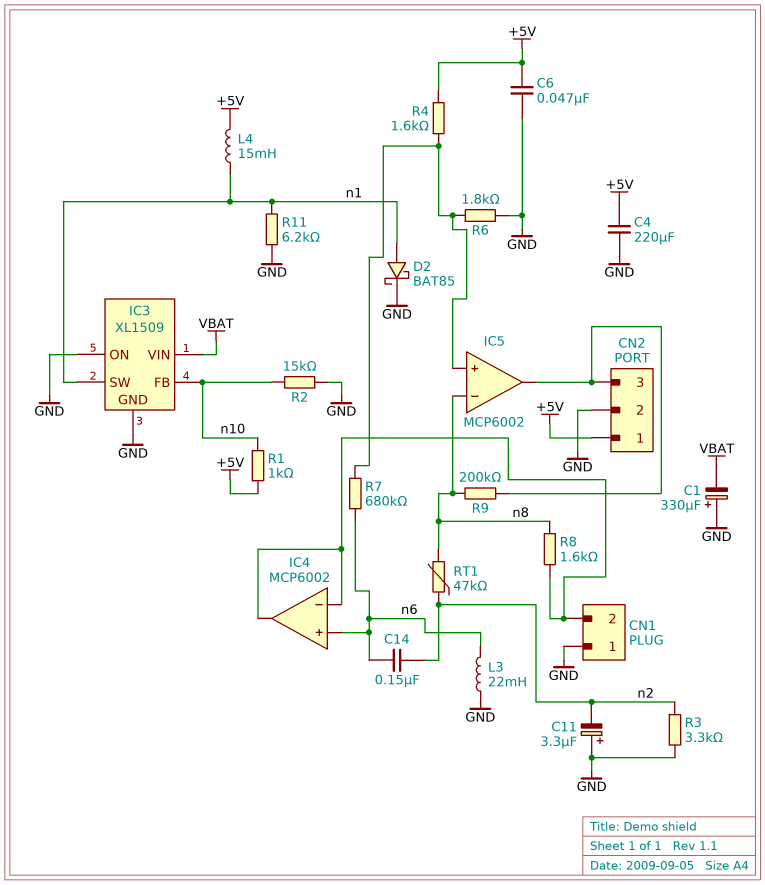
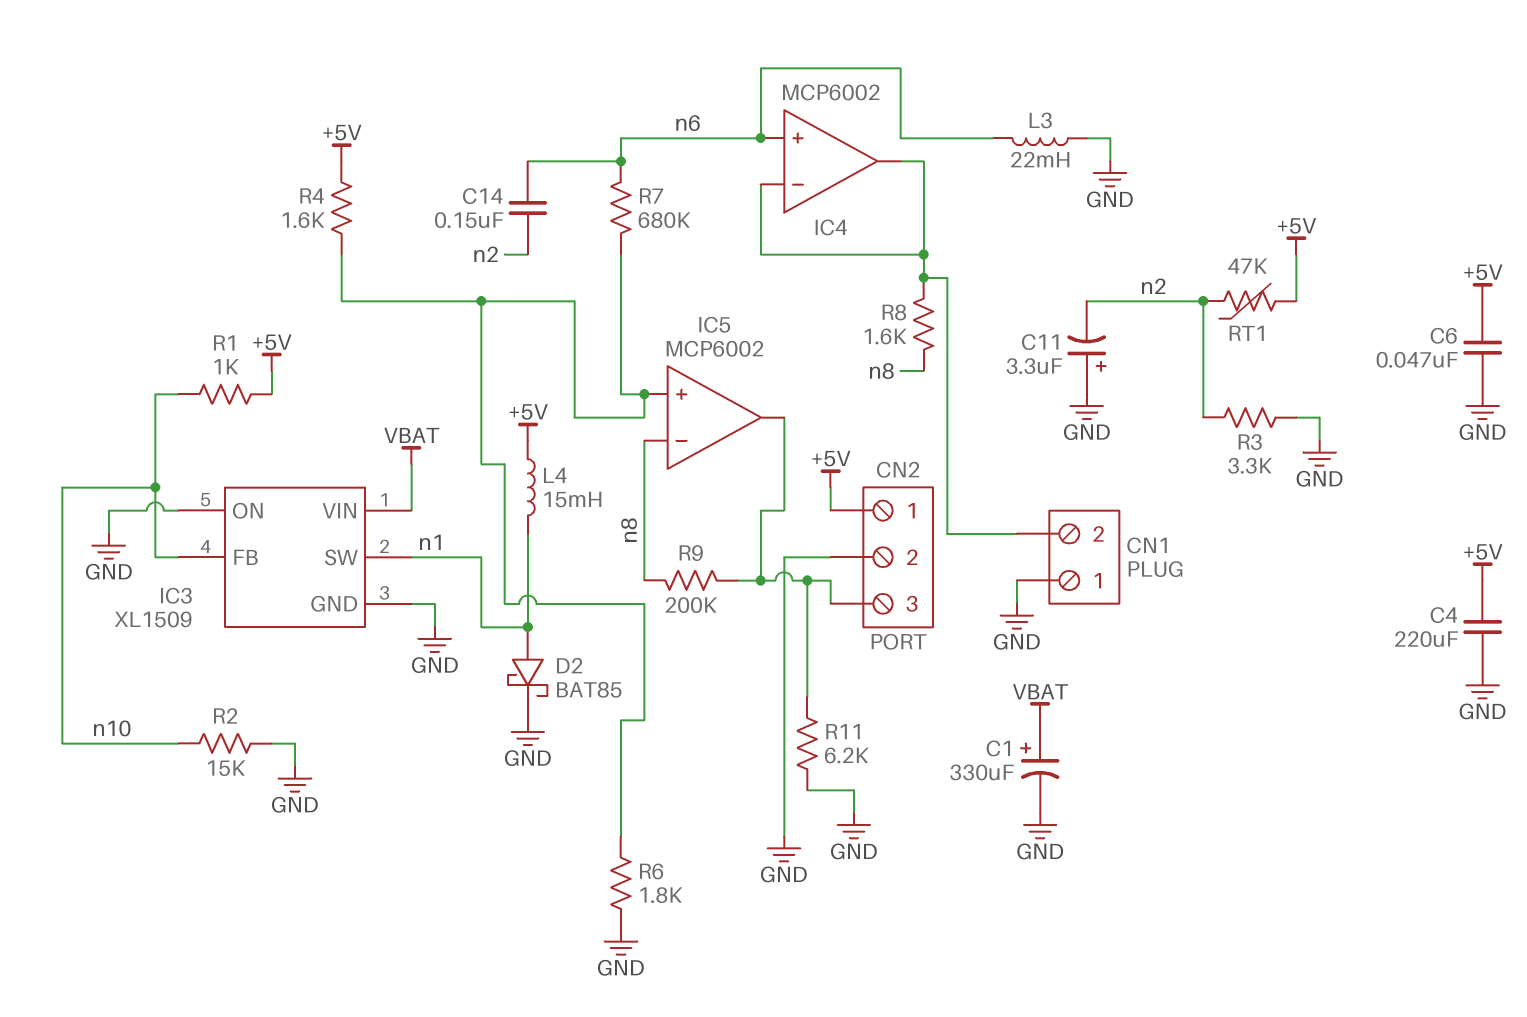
C1: 330uF (plus GND, minus VBAT) -> 330uF (plus VBAT, minus GND)
R11: 6.2k (GND, n1) -> 6.2k (CN2/3, GND)
RT1: 47k (n2, n8) -> 47k (+5V, n2)

